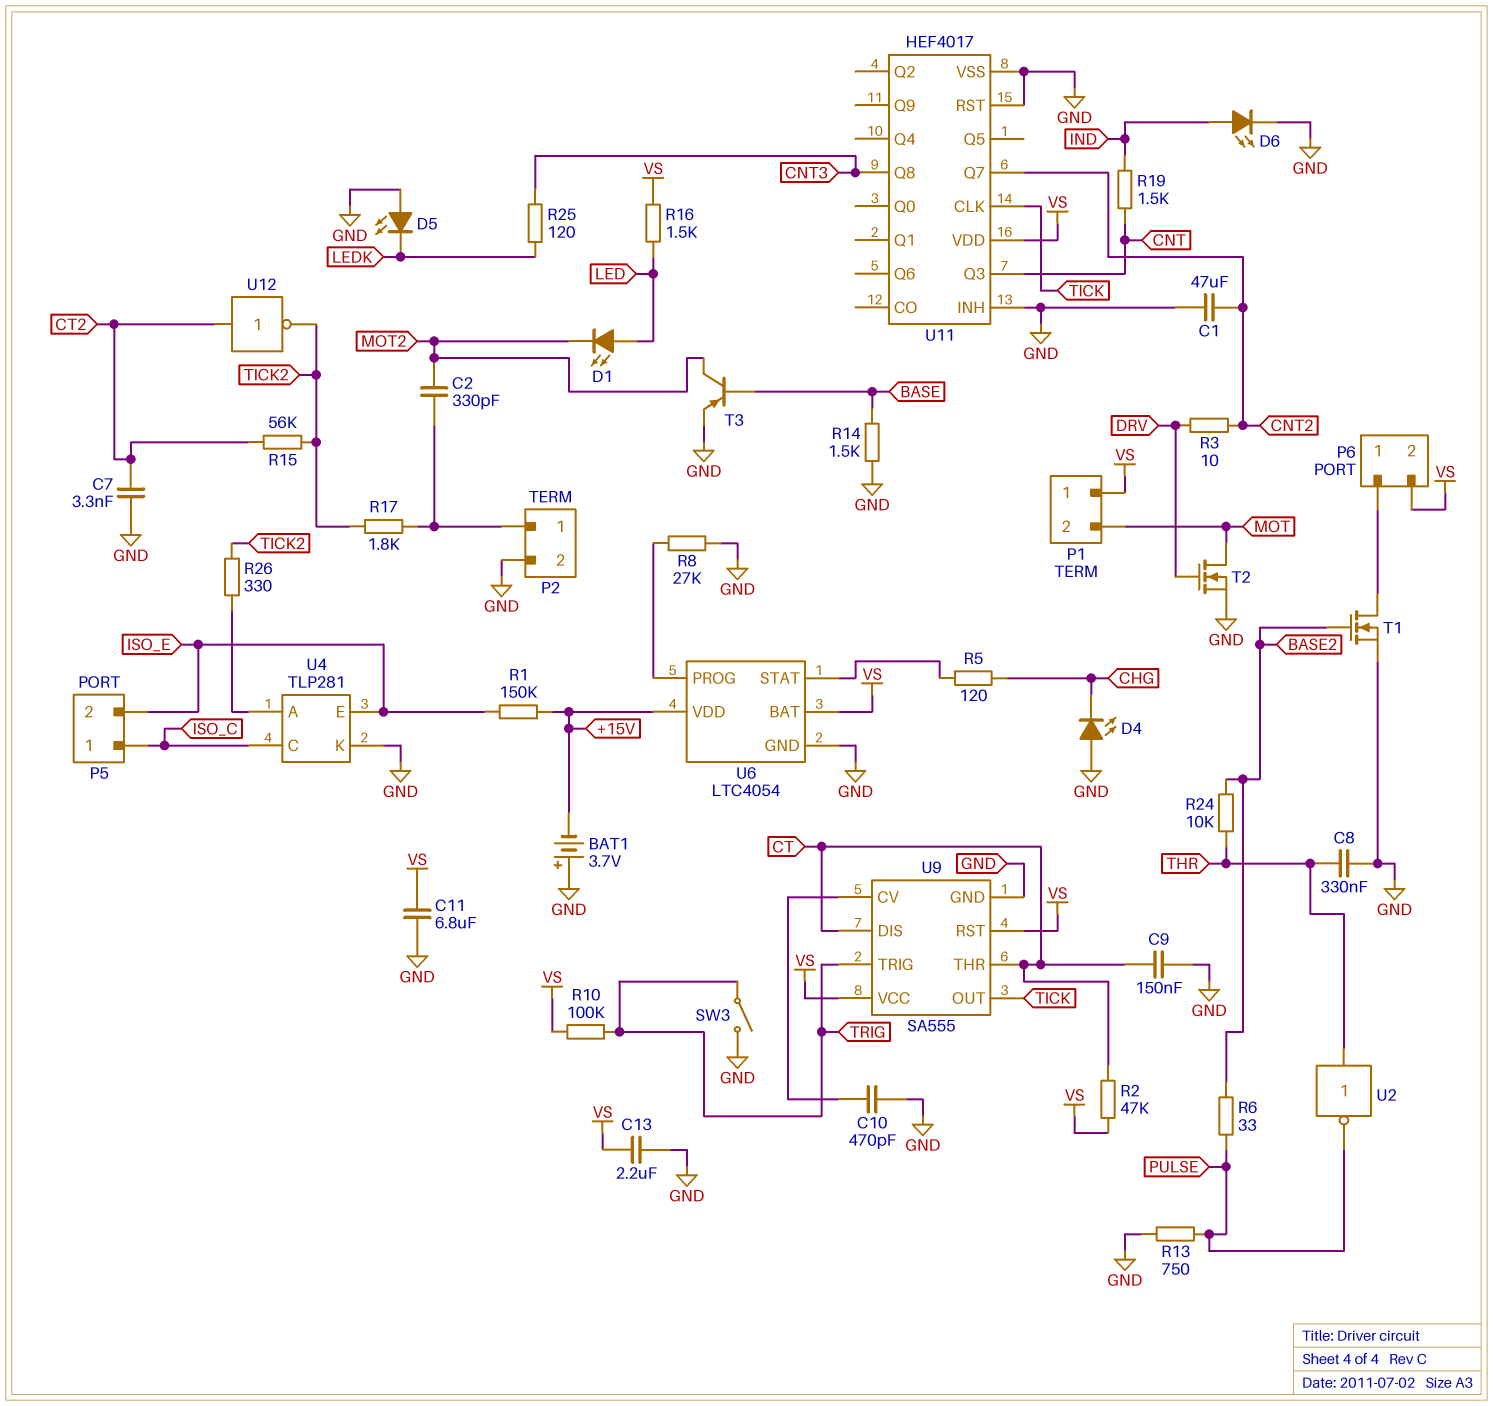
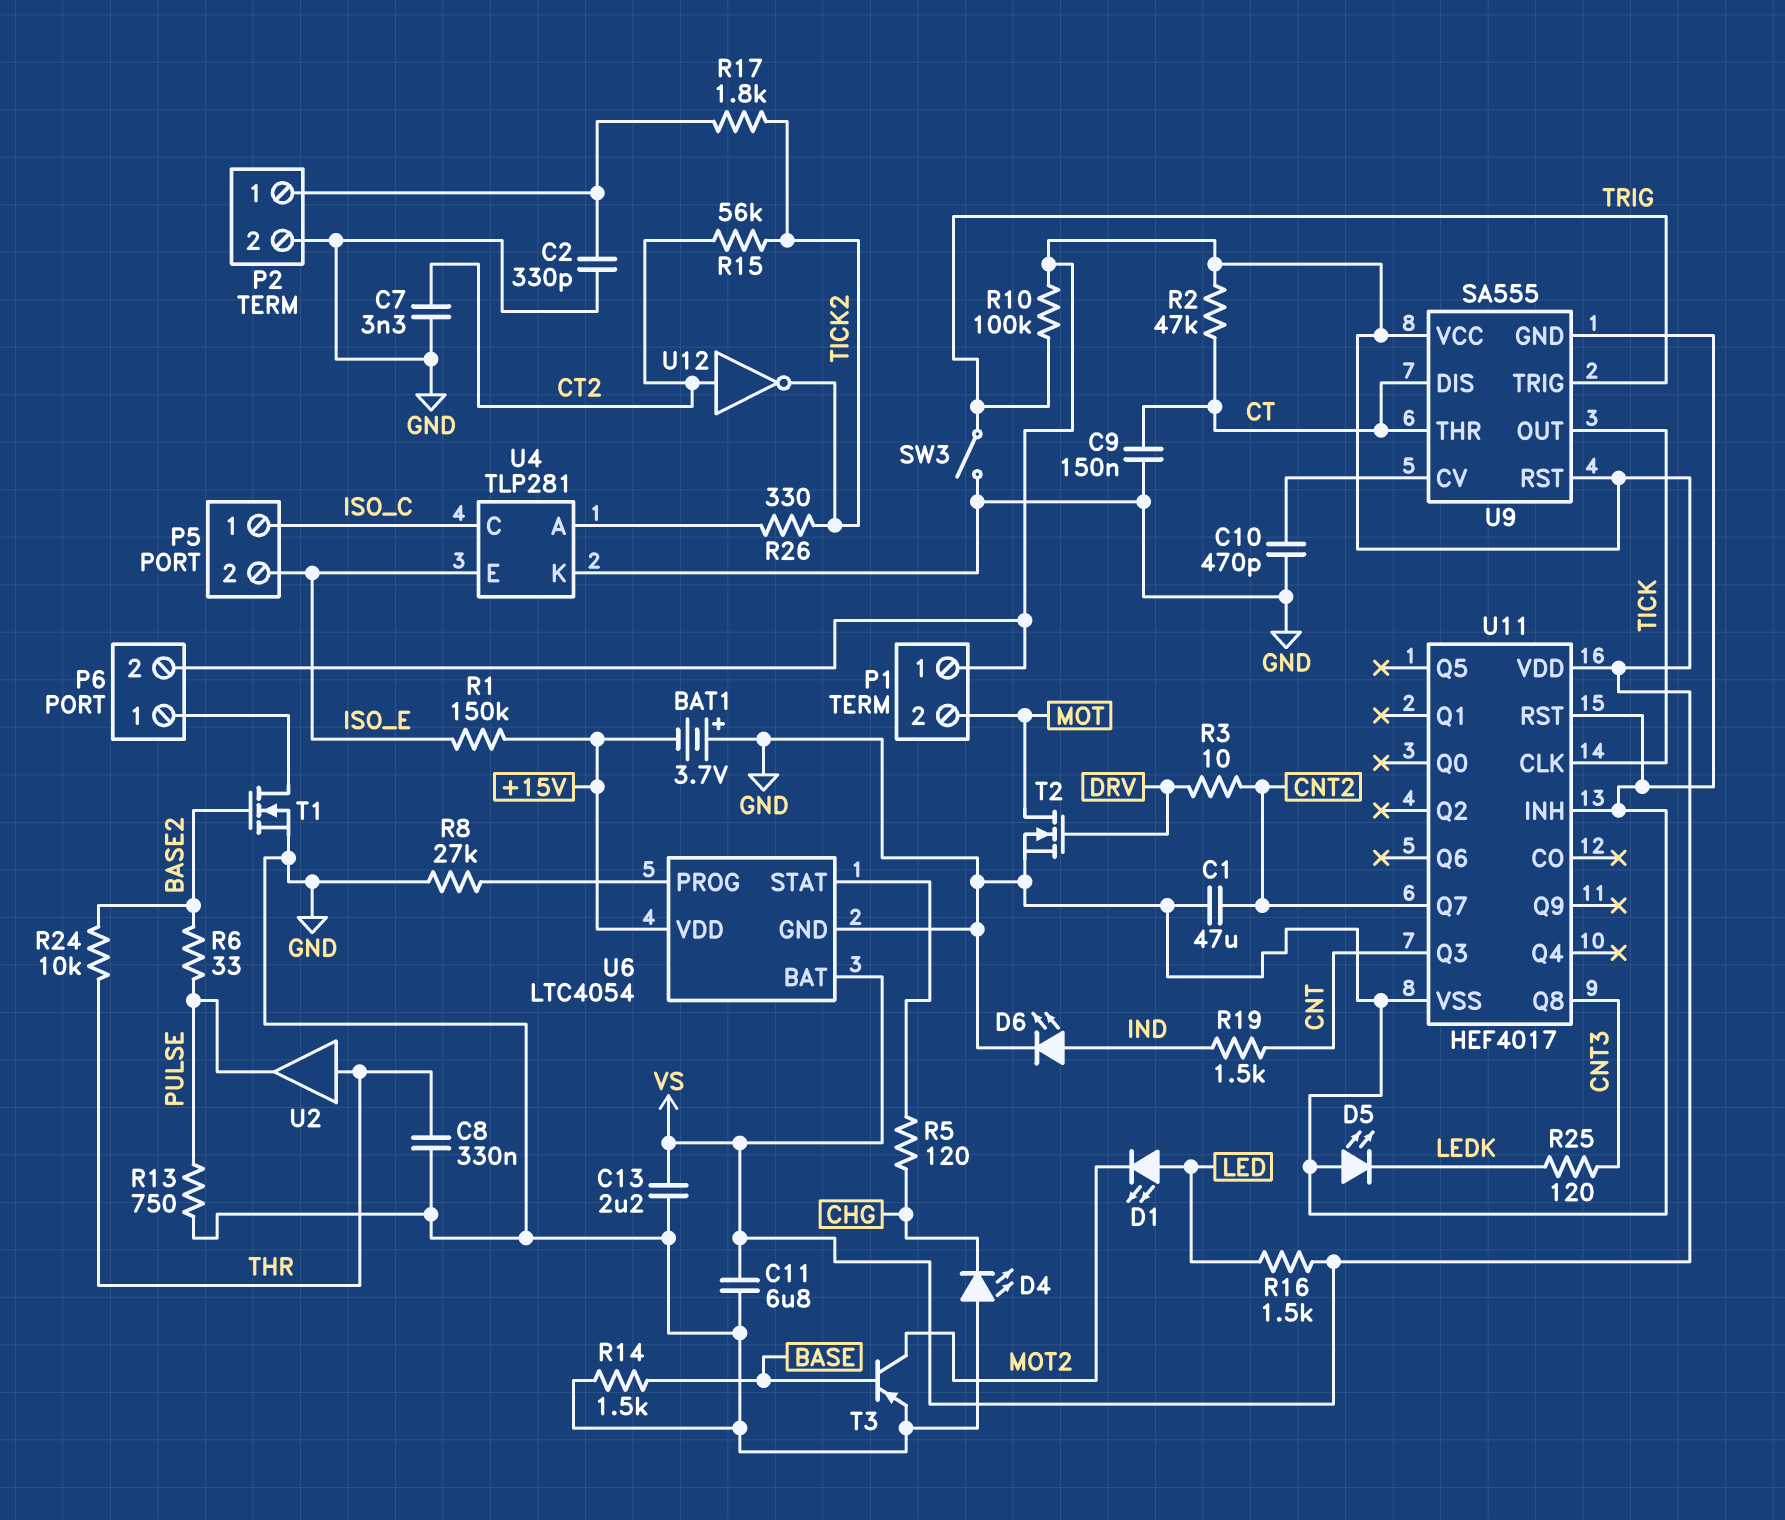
C2: 330pF (MOT2, P2/1) -> 330pF (GND, P2/1)
U2: NOT (in THR, out PULSE) -> buffer (in THR, out PULSE)

